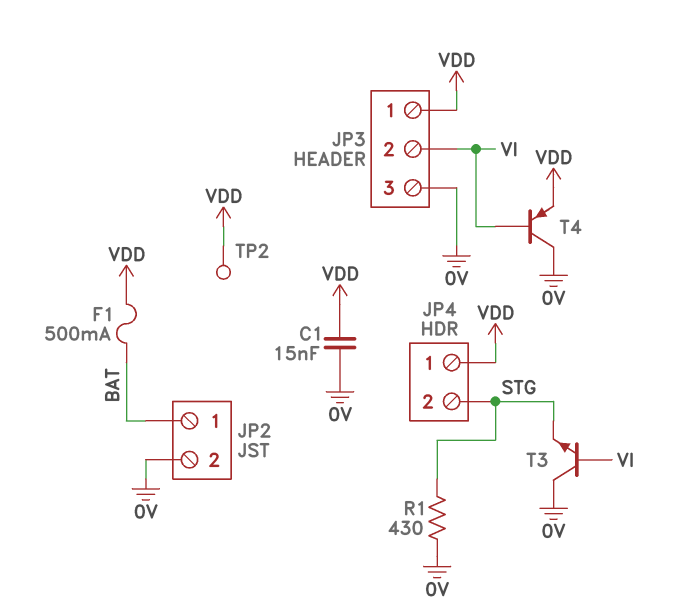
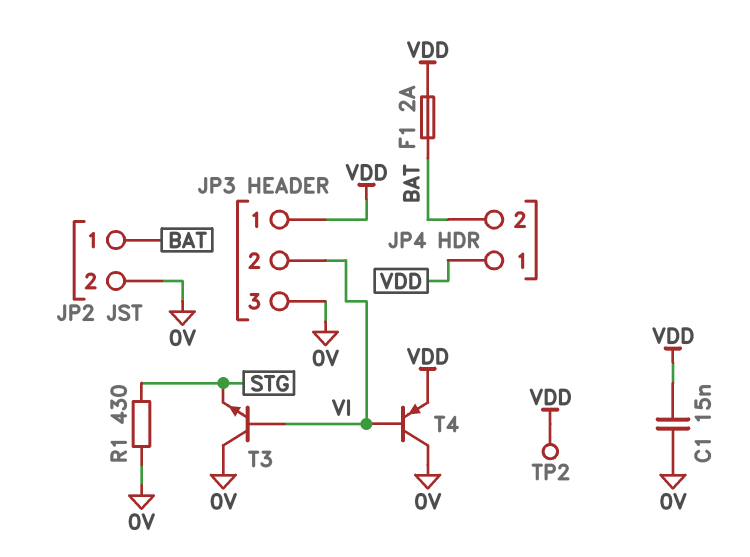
F1: 500mA (BAT, VDD) -> 2A (BAT, VDD)
JP4 pin 2: STG -> BAT

